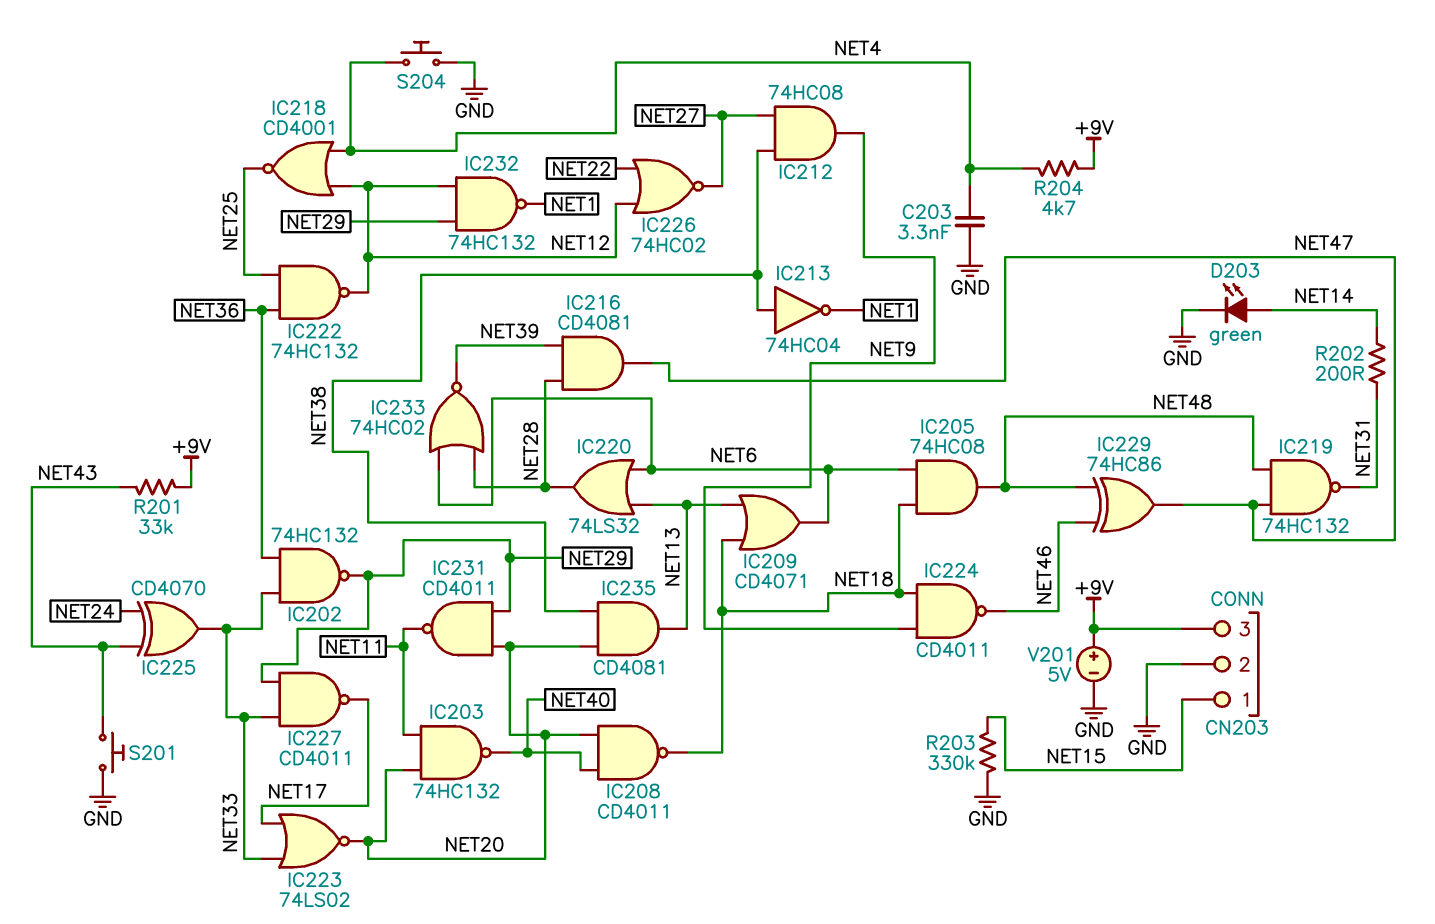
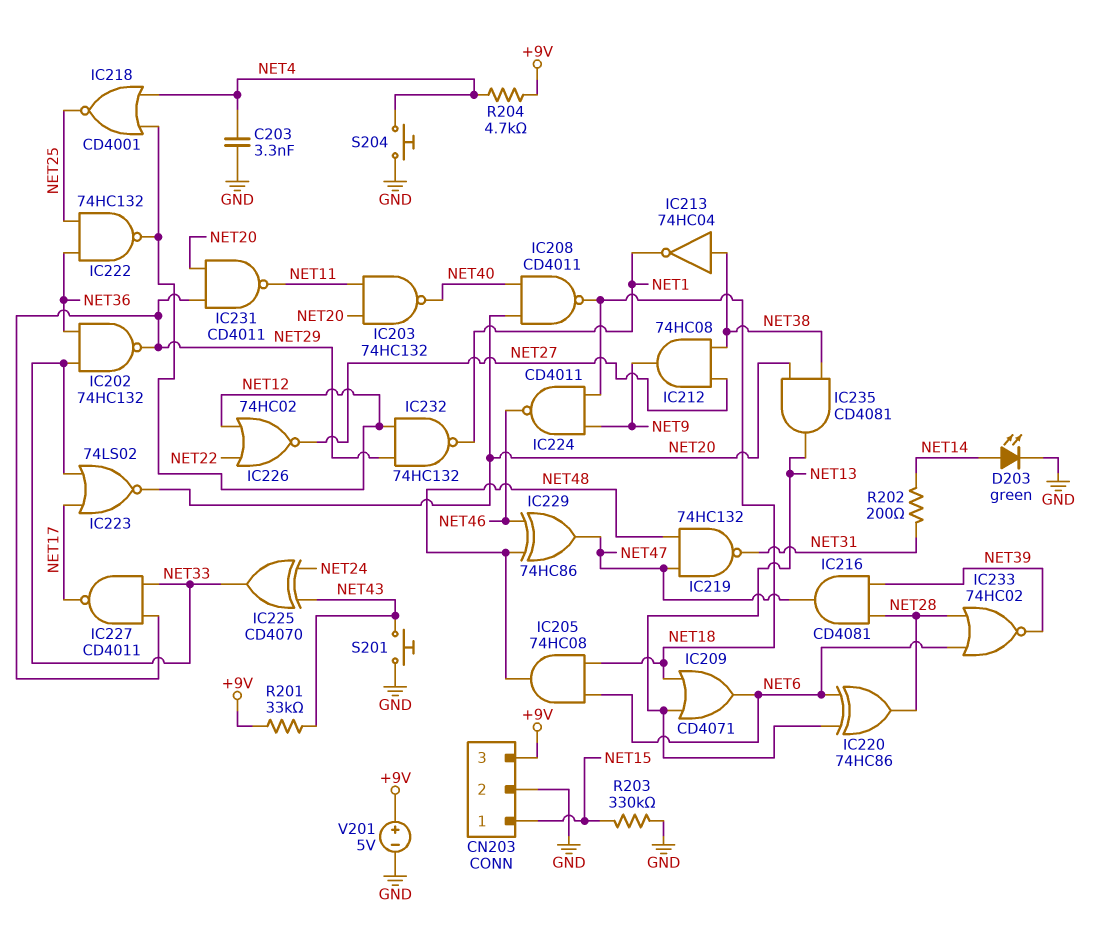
IC220: OR 74LS32 (in NET6, in NET13, out NET28) -> XOR 74HC86 (in NET6, in NET13, out NET28)

